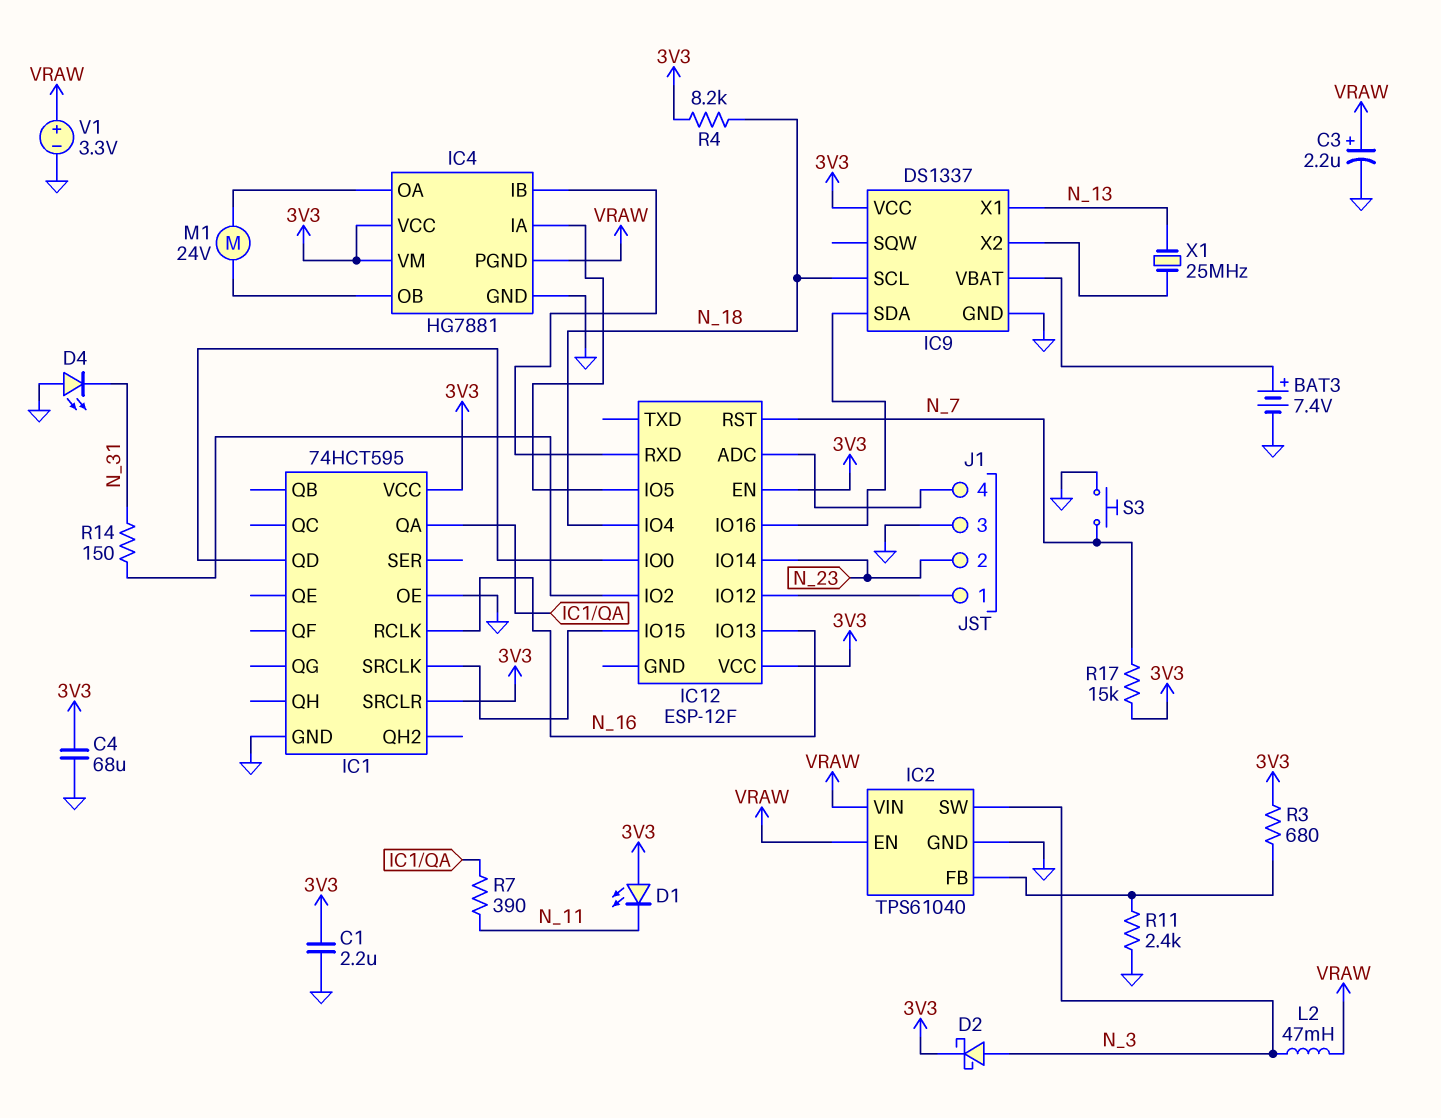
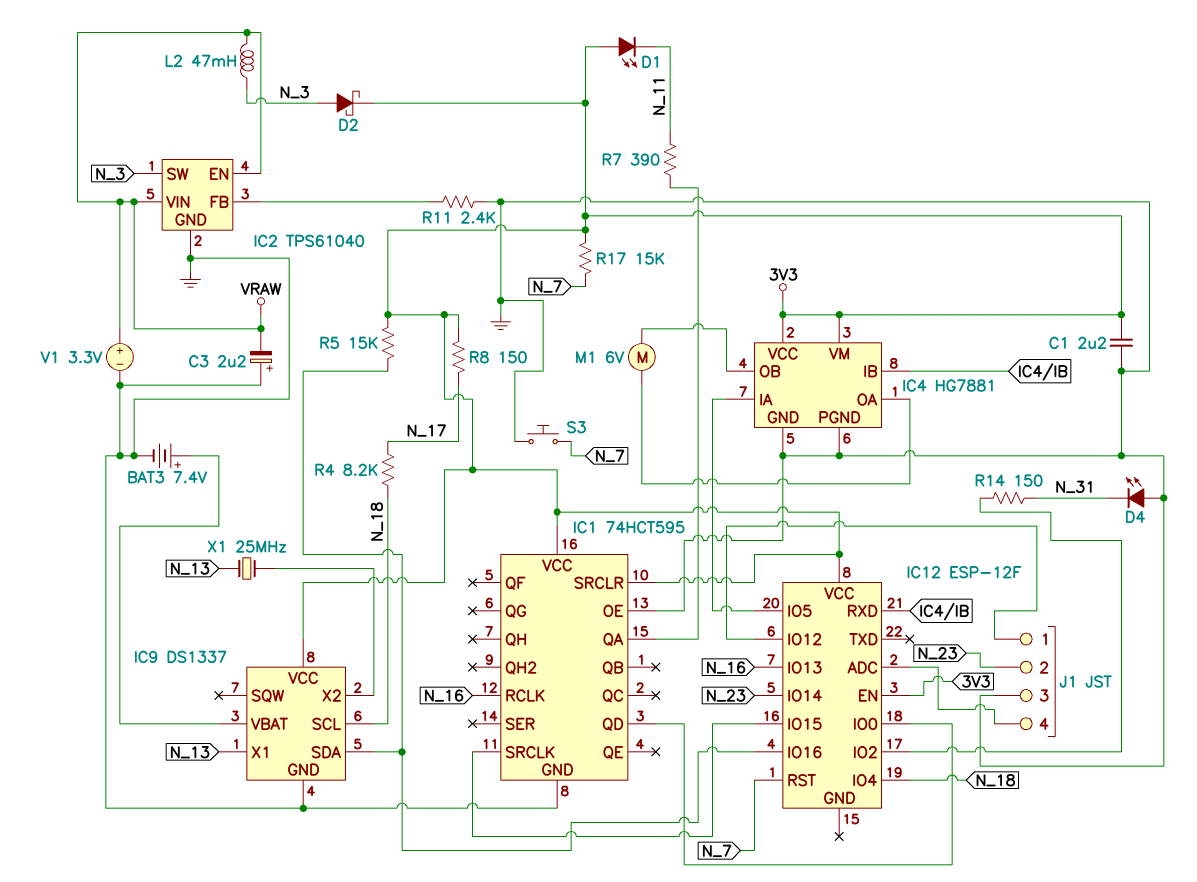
C3: 2.2uF (plus VRAW, minus GND) -> 2.2uF (plus GND, minus VRAW)
C4: 68uF (3V3, GND) -> none
IC4 pin PGND: VRAW -> GND
M1: motor 24V (IC4/OA, IC4/OB) -> motor 6V (IC4/OA, IC4/OB)
R3: 680 (3V3, IC2/FB) -> none
R4: 8.2k (3V3, N_18) -> 8.2k (N_17, N_18)
R5: none -> 15k (3V3, IC9/SDA)
R8: none -> 150 (3V3, N_17)

